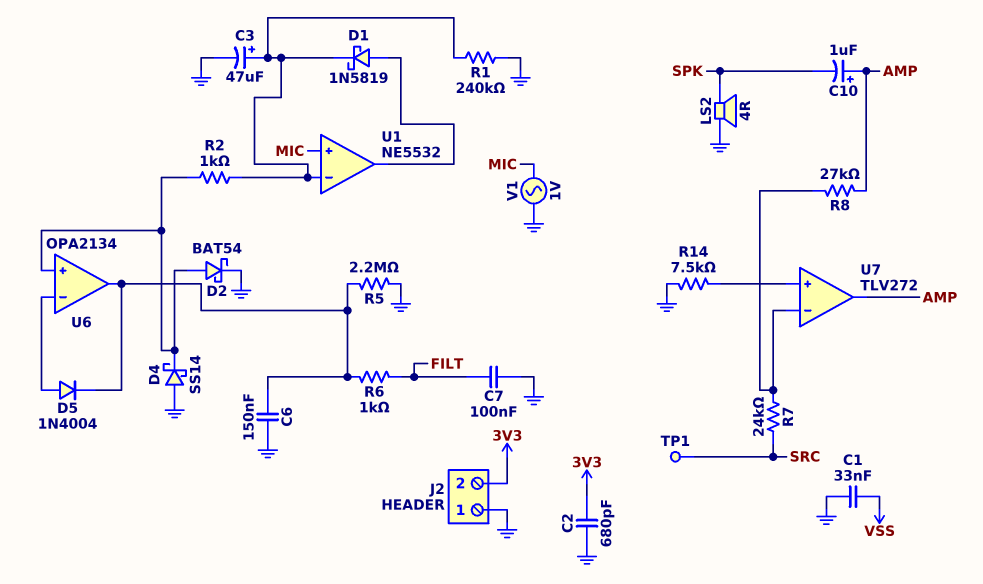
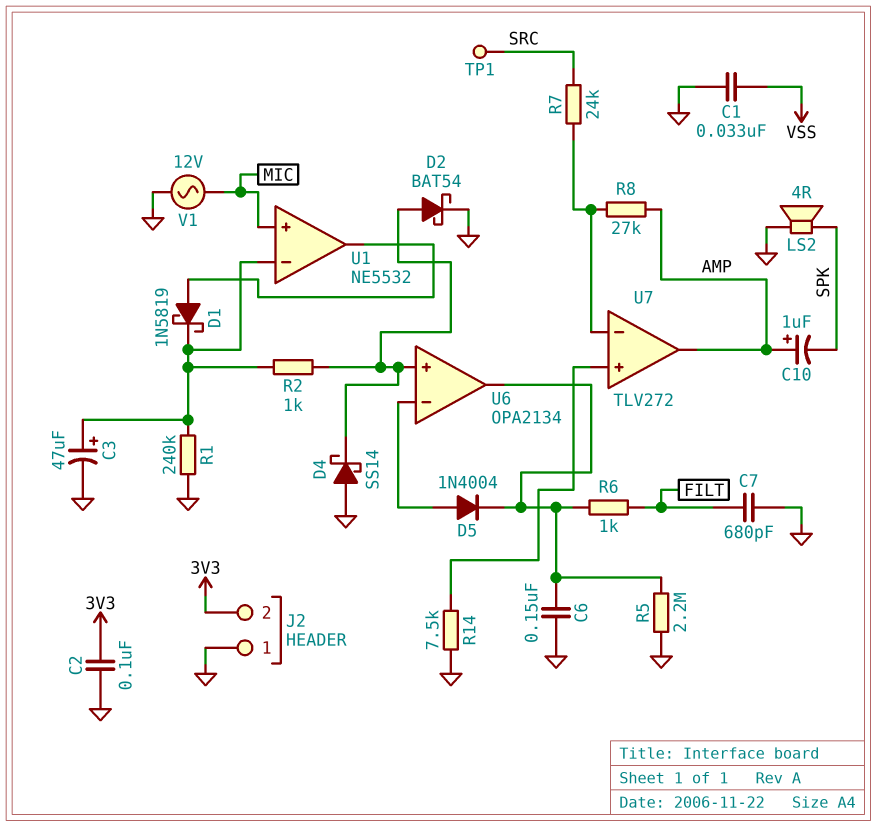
C2: 680pF (3V3, GND) -> 100nF (3V3, GND)
C7: 100nF (FILT, GND) -> 680pF (FILT, GND)
V1: AC 1V (GND, MIC) -> AC 12V (GND, MIC)

